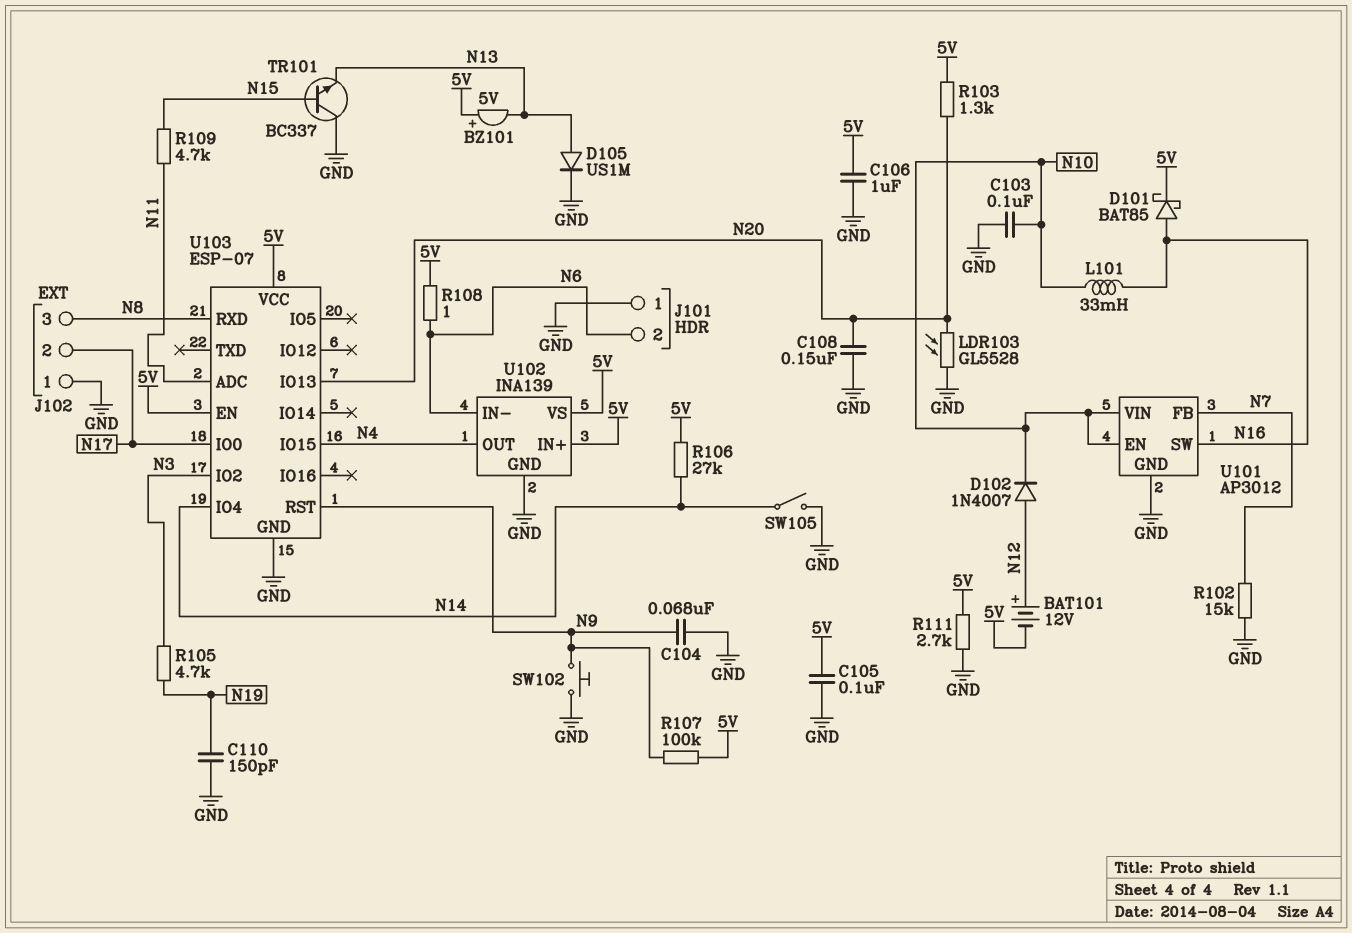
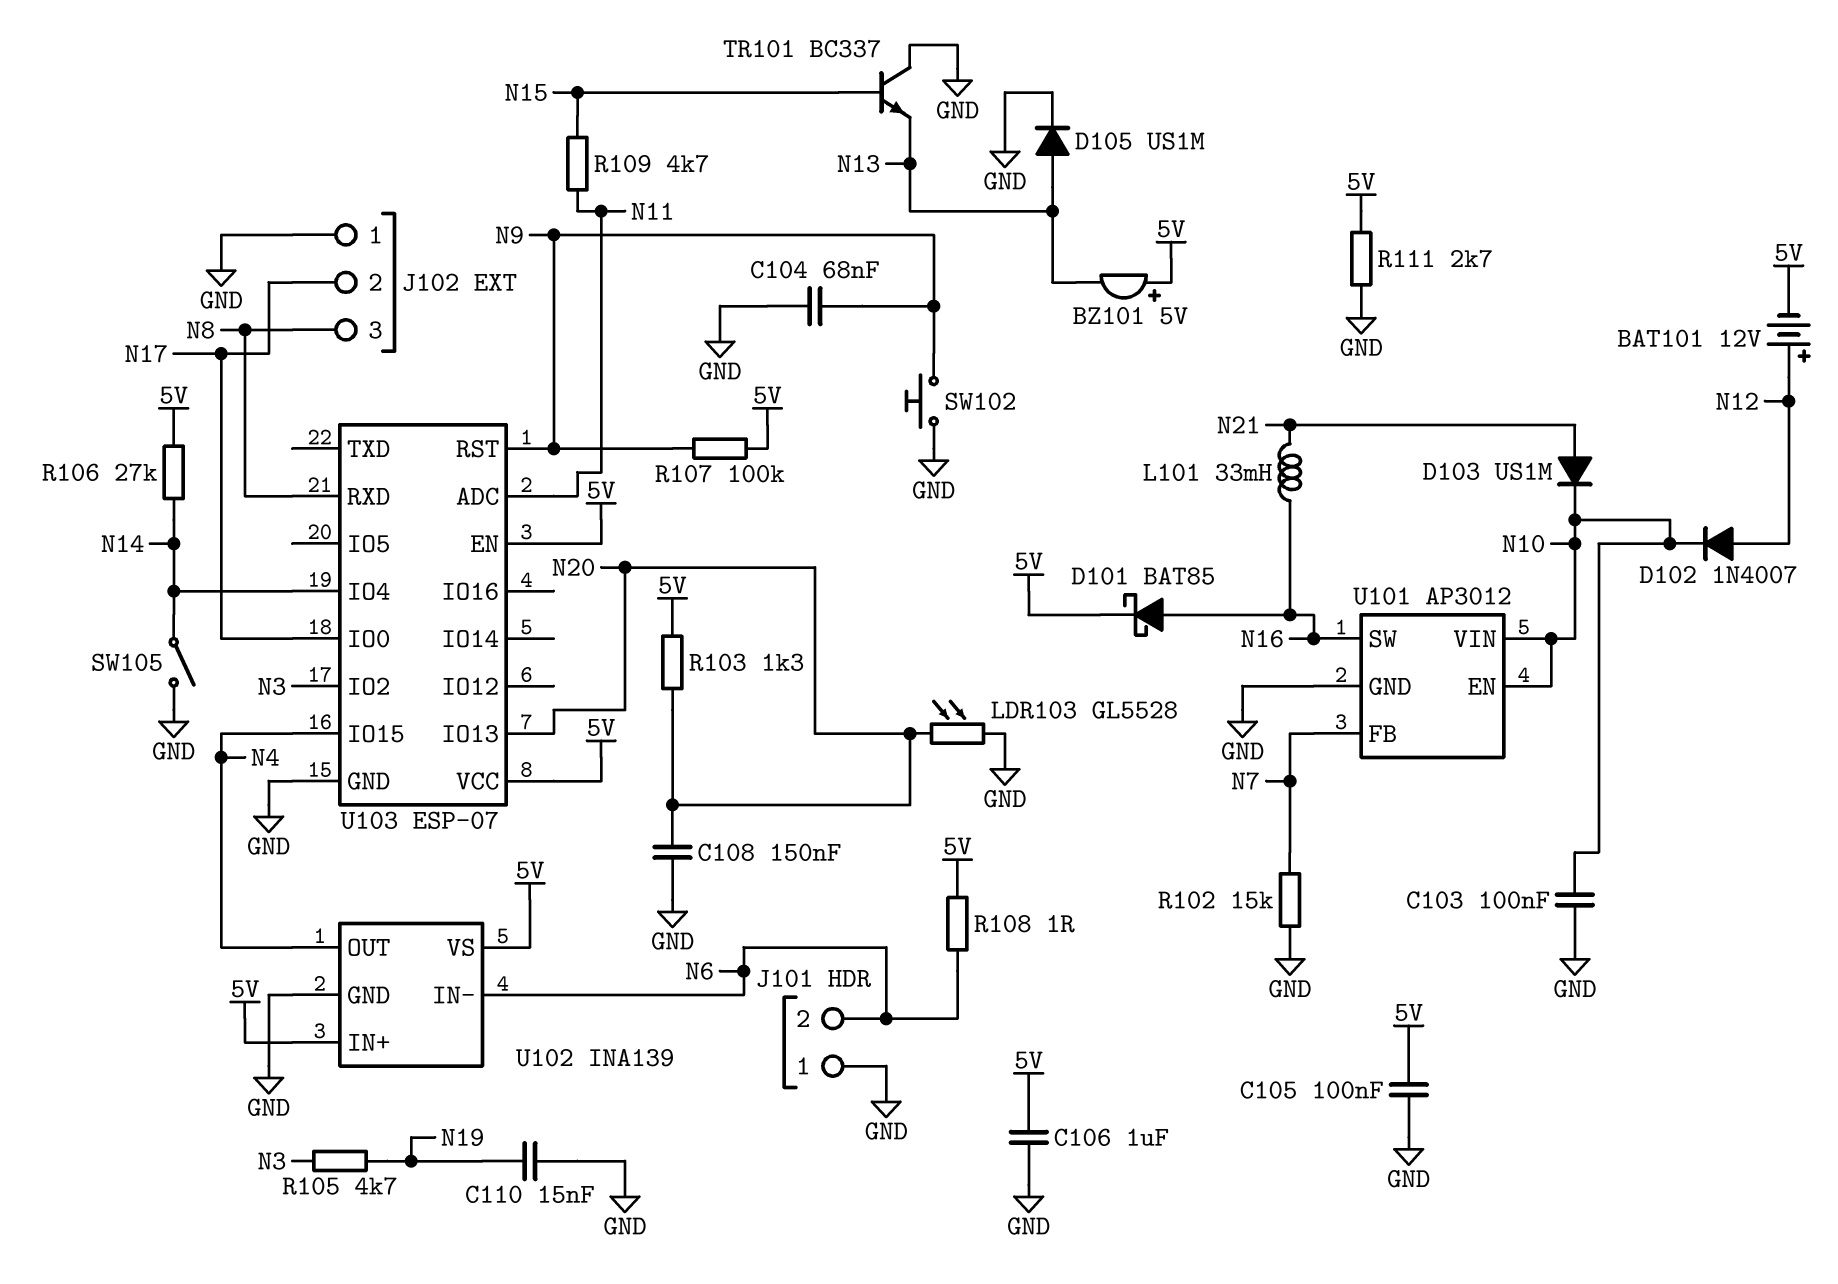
C110: 150pF (GND, N19) -> 15nF (GND, N19)
D103: none -> diode US1M (A N21, K N10)
L101: 33mH (N10, N16) -> 33mH (N16, N21)

